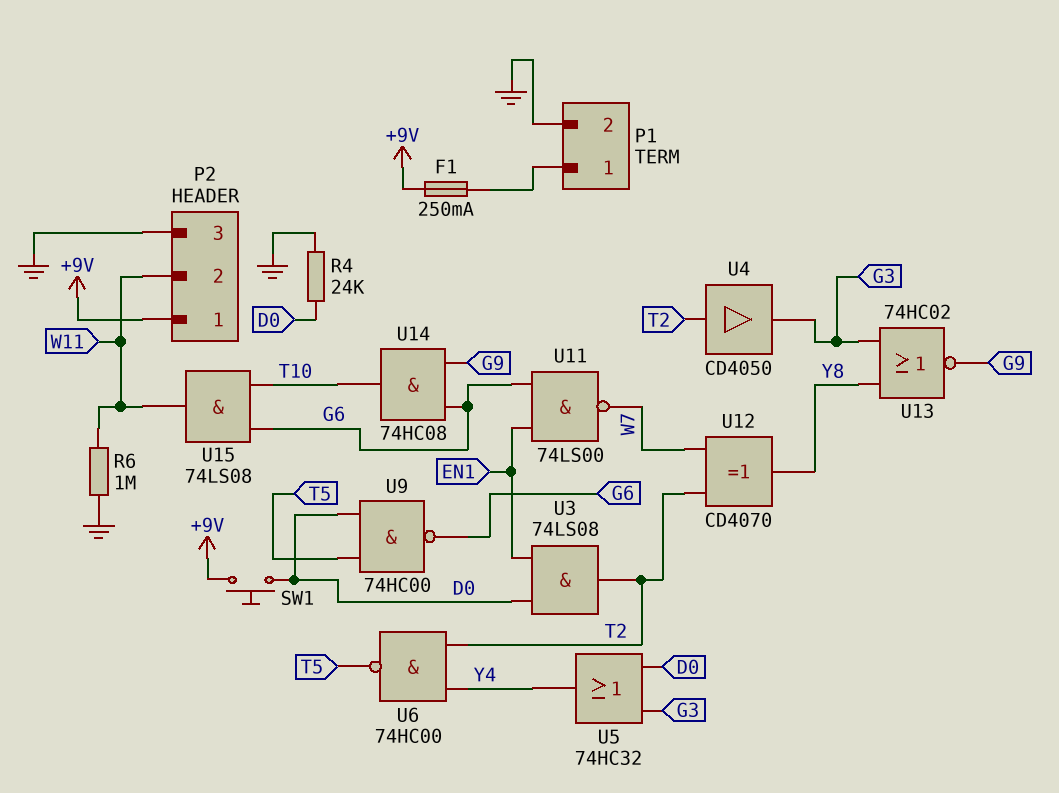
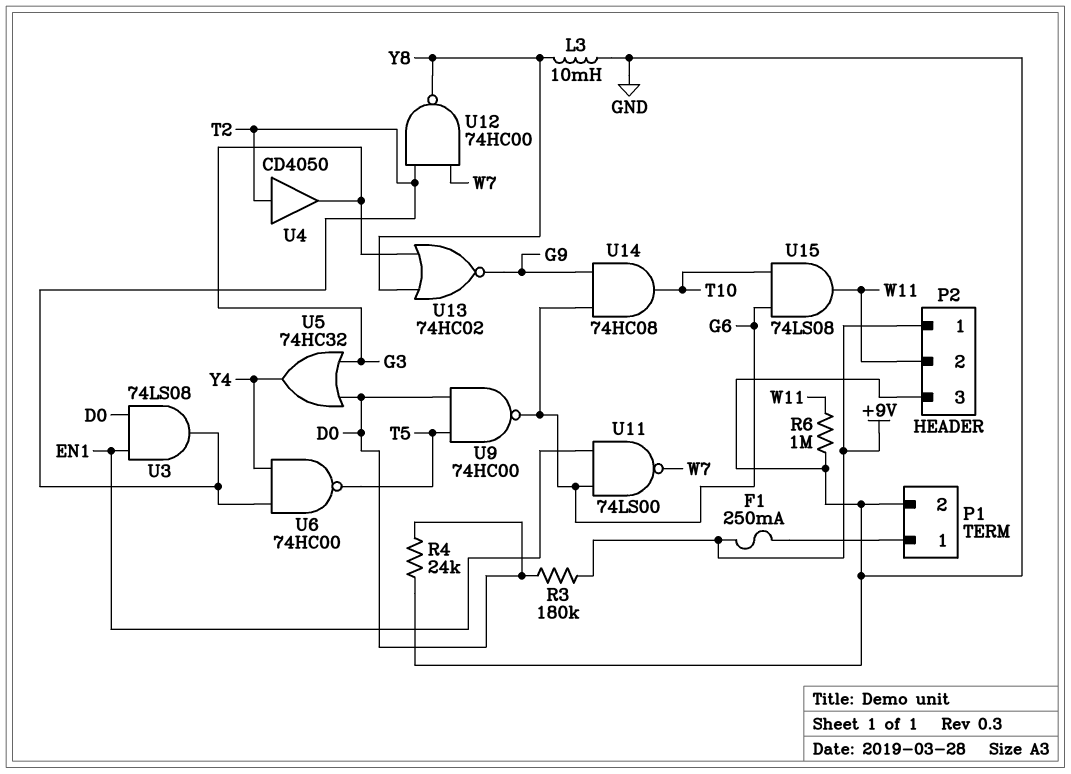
L3: none -> 10mH (GND, Y8)
R3: none -> 180k (+9V, D0)
SW1: button (+9V, D0) -> none
U12: XOR CD4070 (in T2, in W7, out Y8) -> NAND 74HC00 (in T2, in W7, out Y8)

